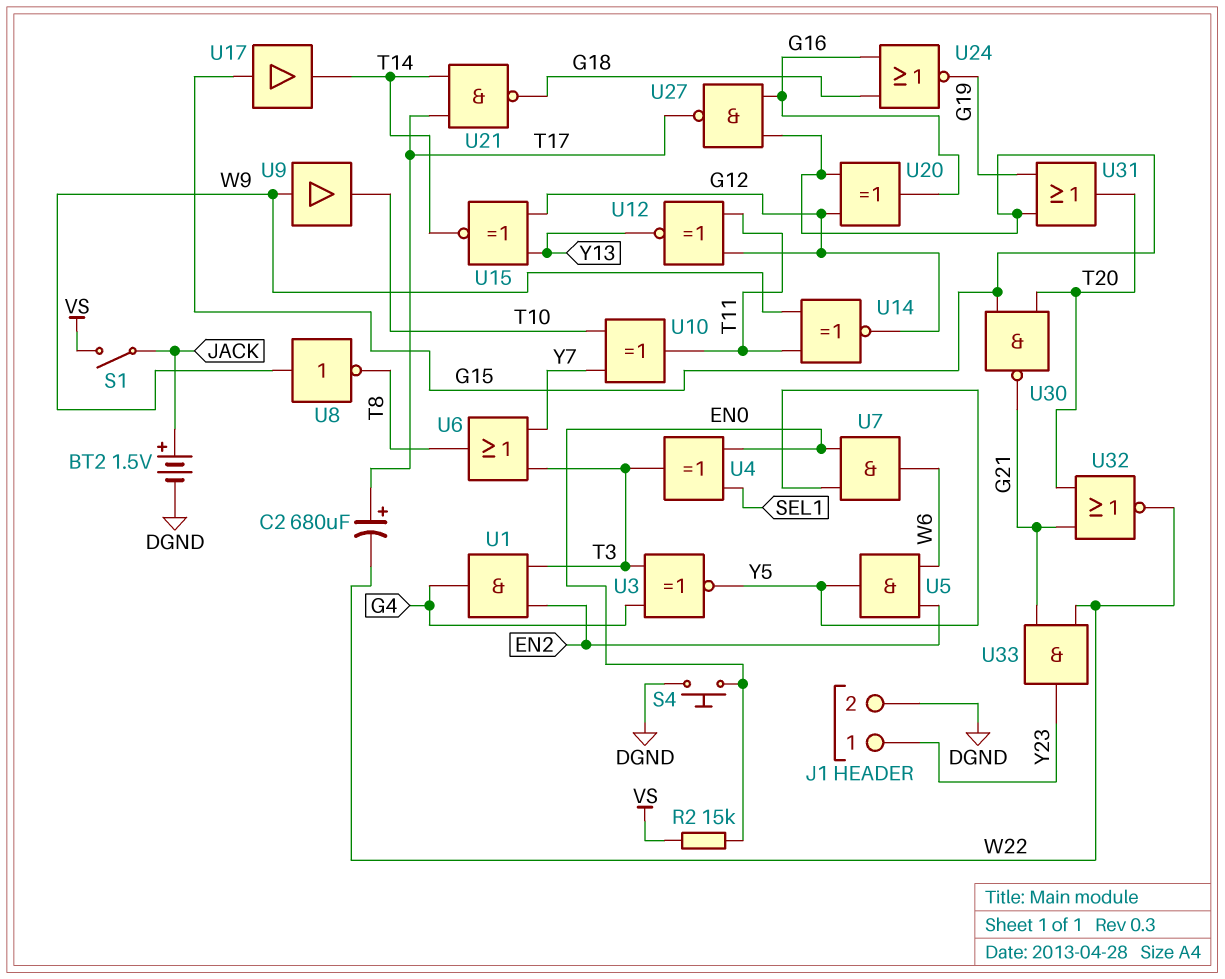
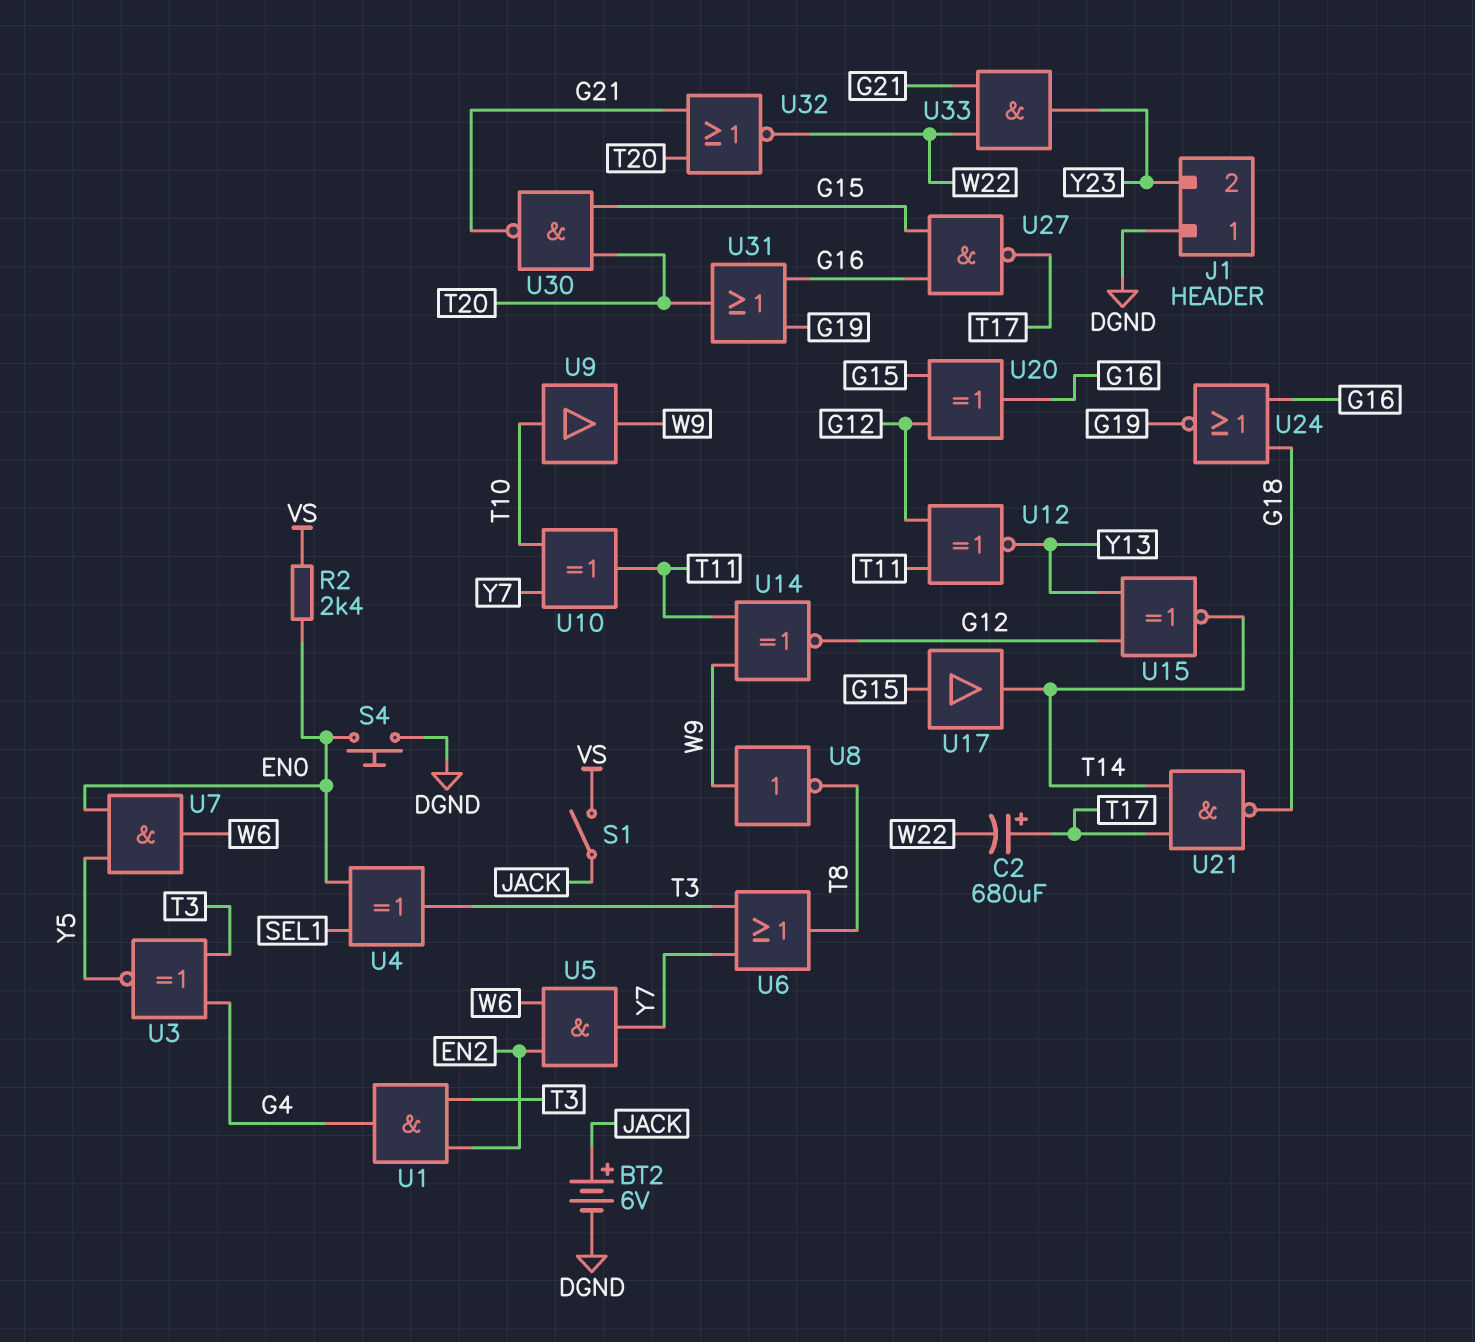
BT2: 1.5V (plus JACK, minus DGND) -> 6V (plus JACK, minus DGND)
J1 pin 1: Y23 -> DGND
J1 pin 2: DGND -> Y23
R2: 15k (EN0, VS) -> 2.4k (EN0, VS)
U5: AND (in EN2, in W6, out Y5) -> AND (in EN2, in W6, out Y7)
U9: buffer (in W9, out T10) -> buffer (in T10, out W9)
U31: OR (in G15, in G19, out T20) -> OR (in G16, in G19, out T20)

